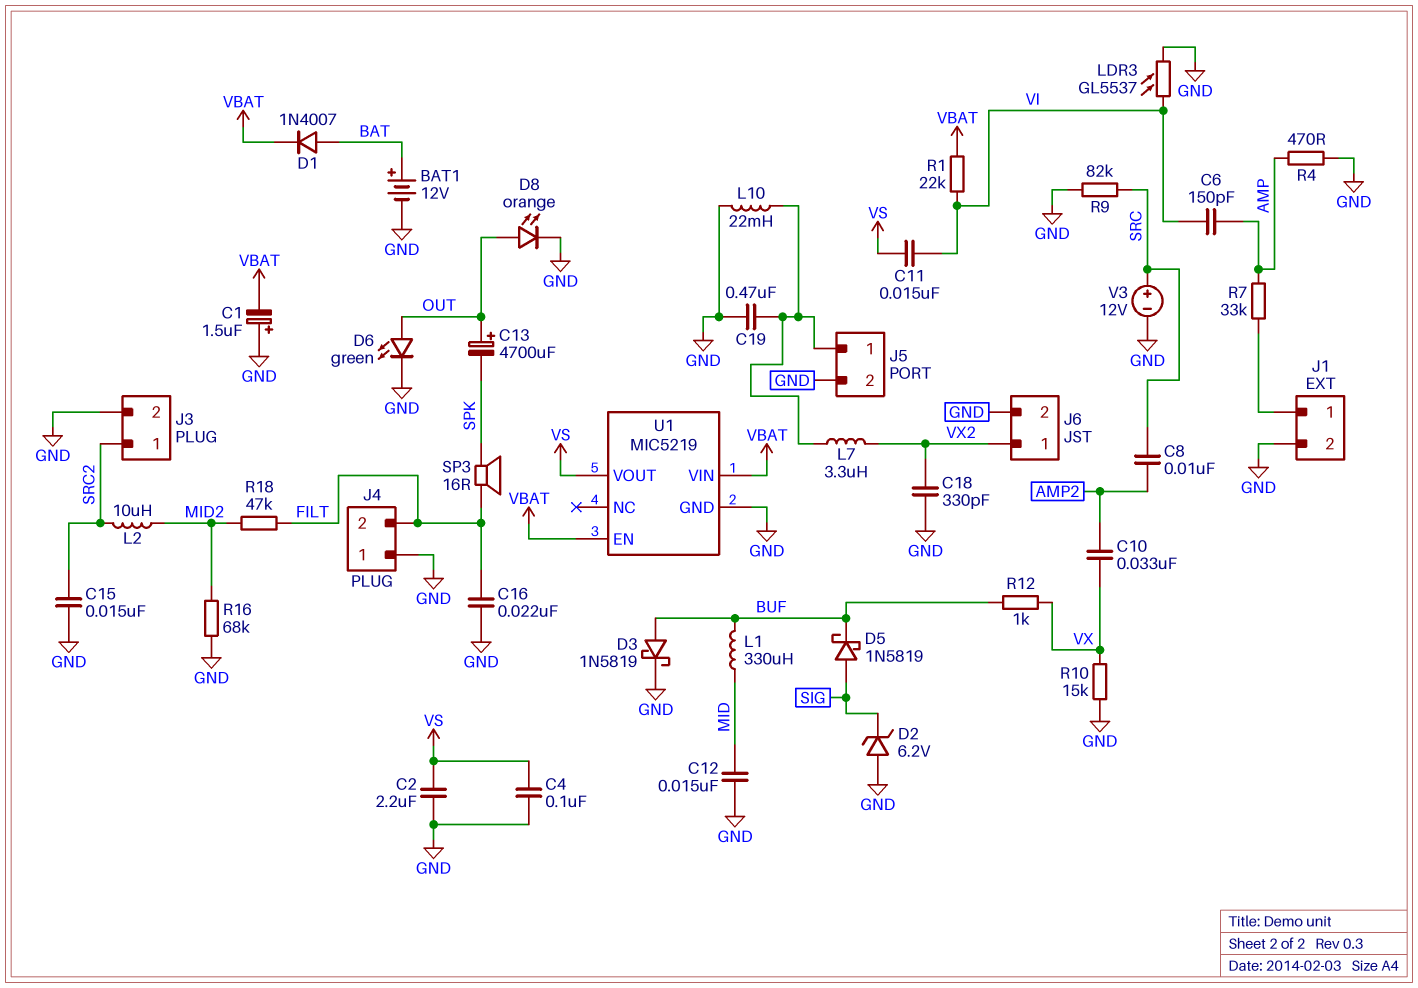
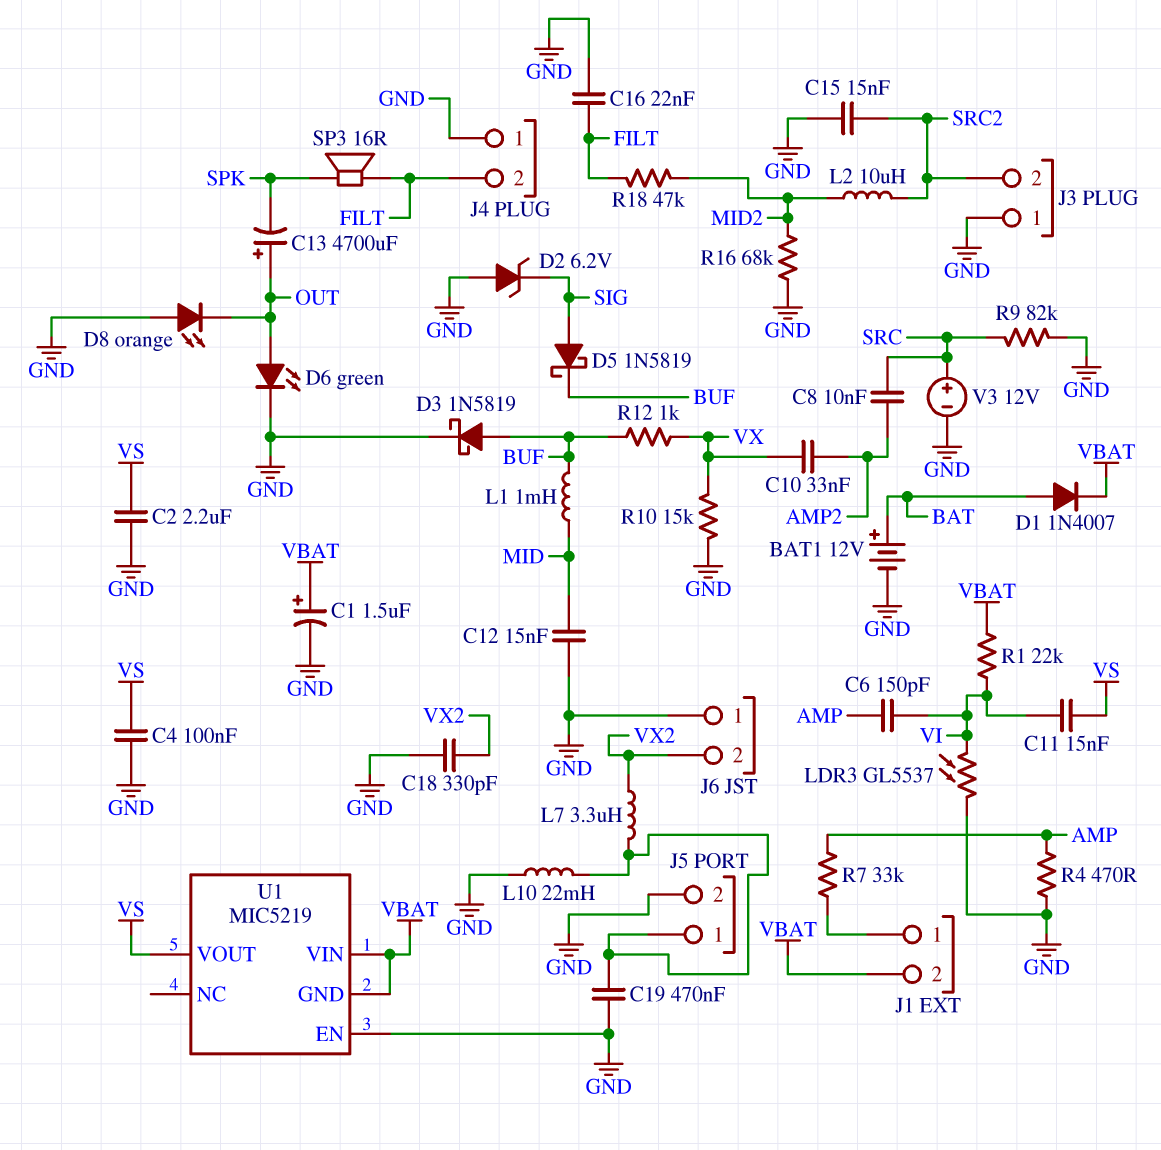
C1: 1.5uF (plus GND, minus VBAT) -> 1.5uF (plus VBAT, minus GND)
D8: LED orange (A OUT, K GND) -> LED orange (A GND, K OUT)
J1 pin 2: GND -> VBAT
J3 pin 1: SRC2 -> GND
J3 pin 2: GND -> SRC2
J6 pin 1: VX2 -> GND
J6 pin 2: GND -> VX2
L1: 330uH (BUF, MID) -> 1mH (BUF, MID)
U1 pin EN: VBAT -> GND
U1 pin GND: GND -> VBAT

